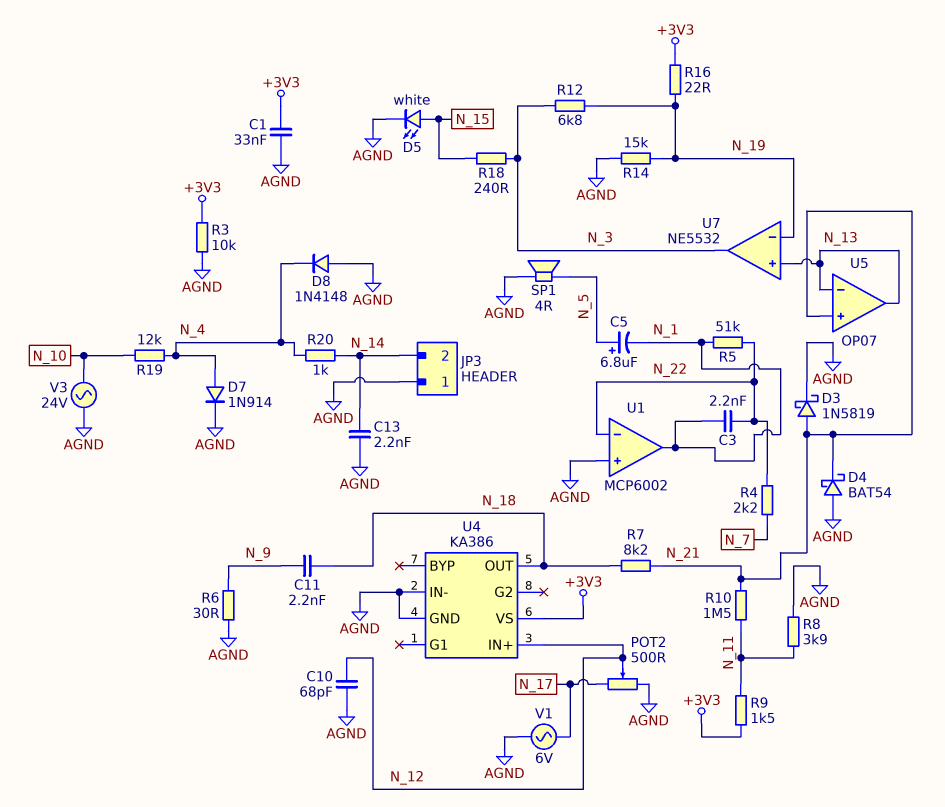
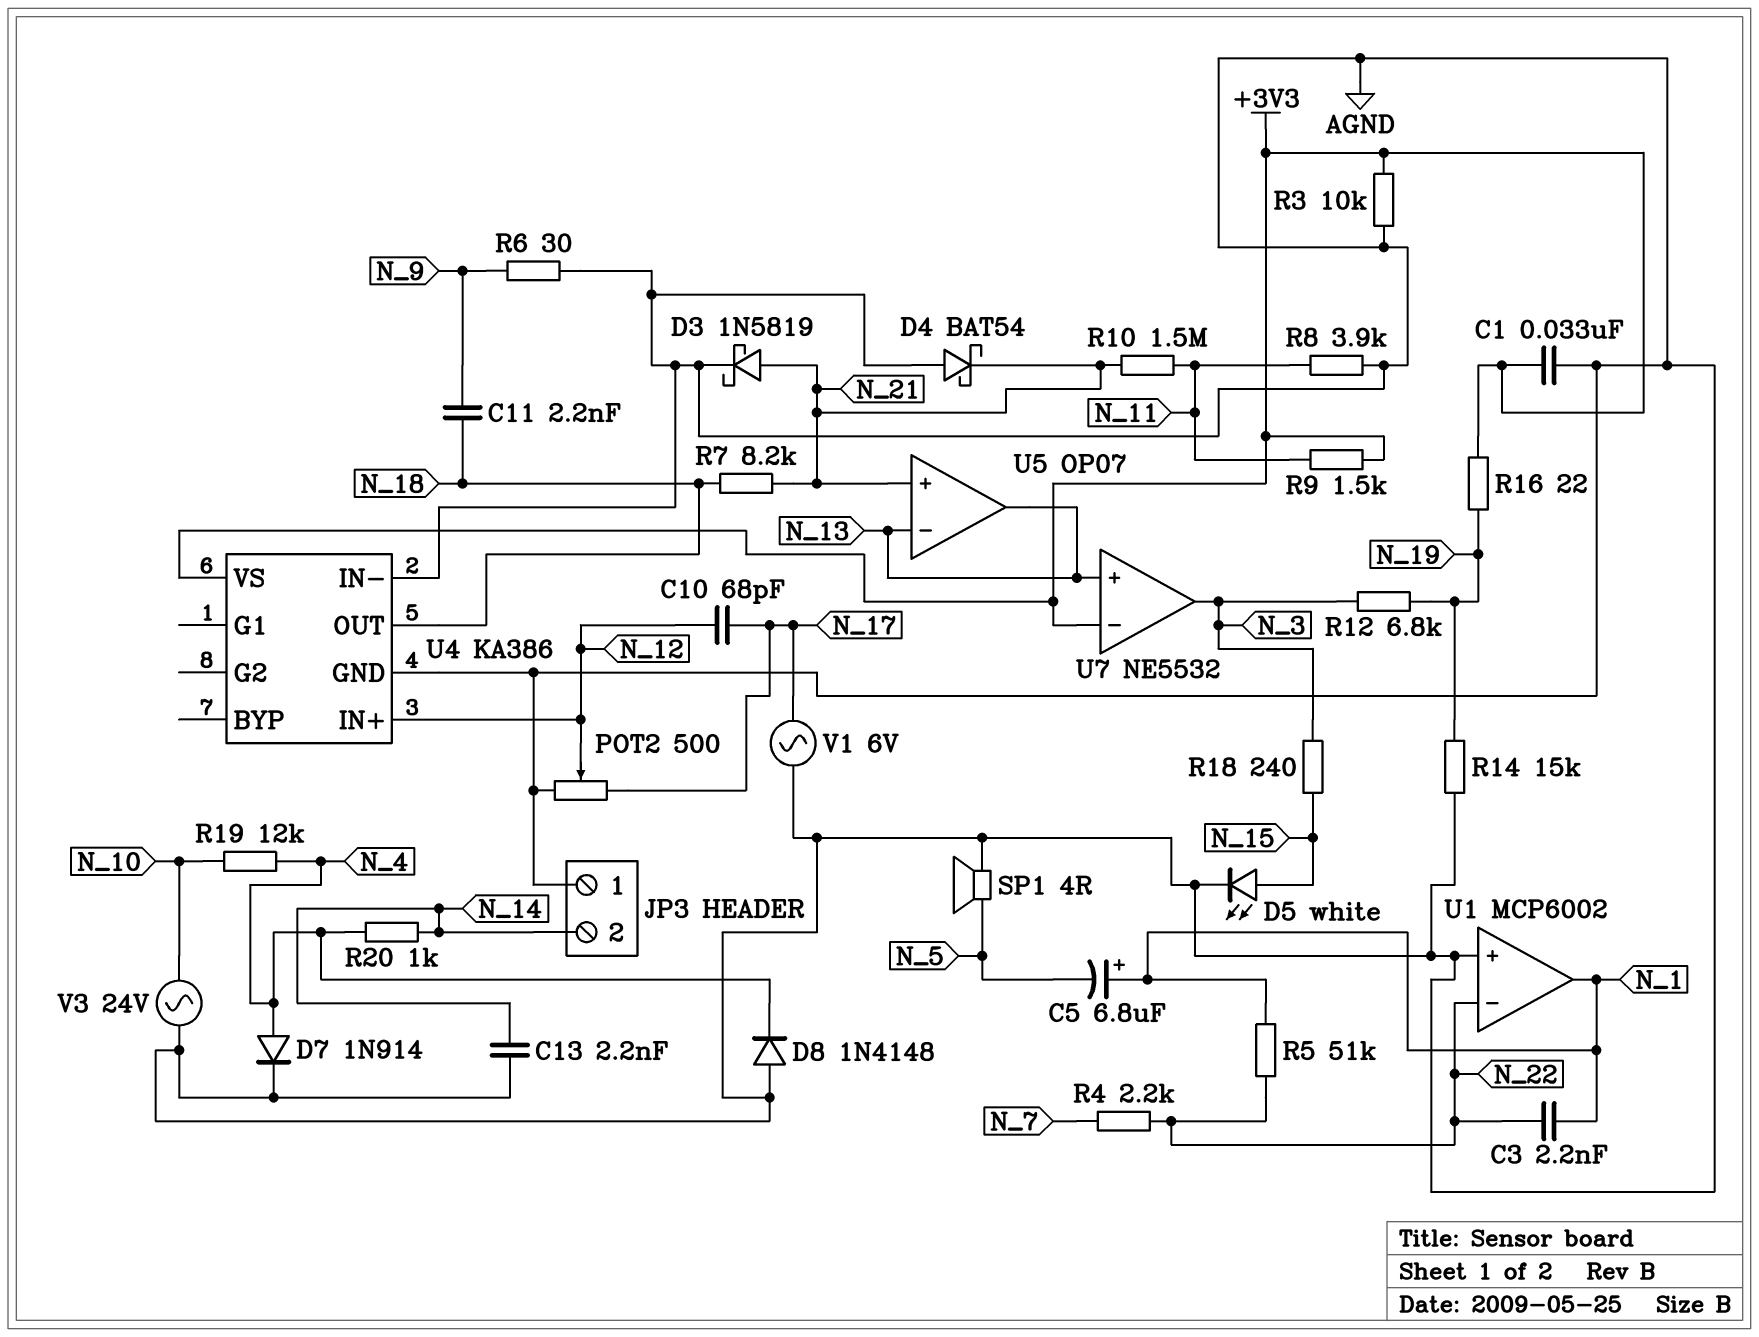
C5: 6.8uF (plus N_5, minus N_1) -> 6.8uF (plus N_1, minus N_5)
C10: 68pF (AGND, N_12) -> 68pF (N_12, N_17)
U7 pin in-: N_19 -> +3V3

